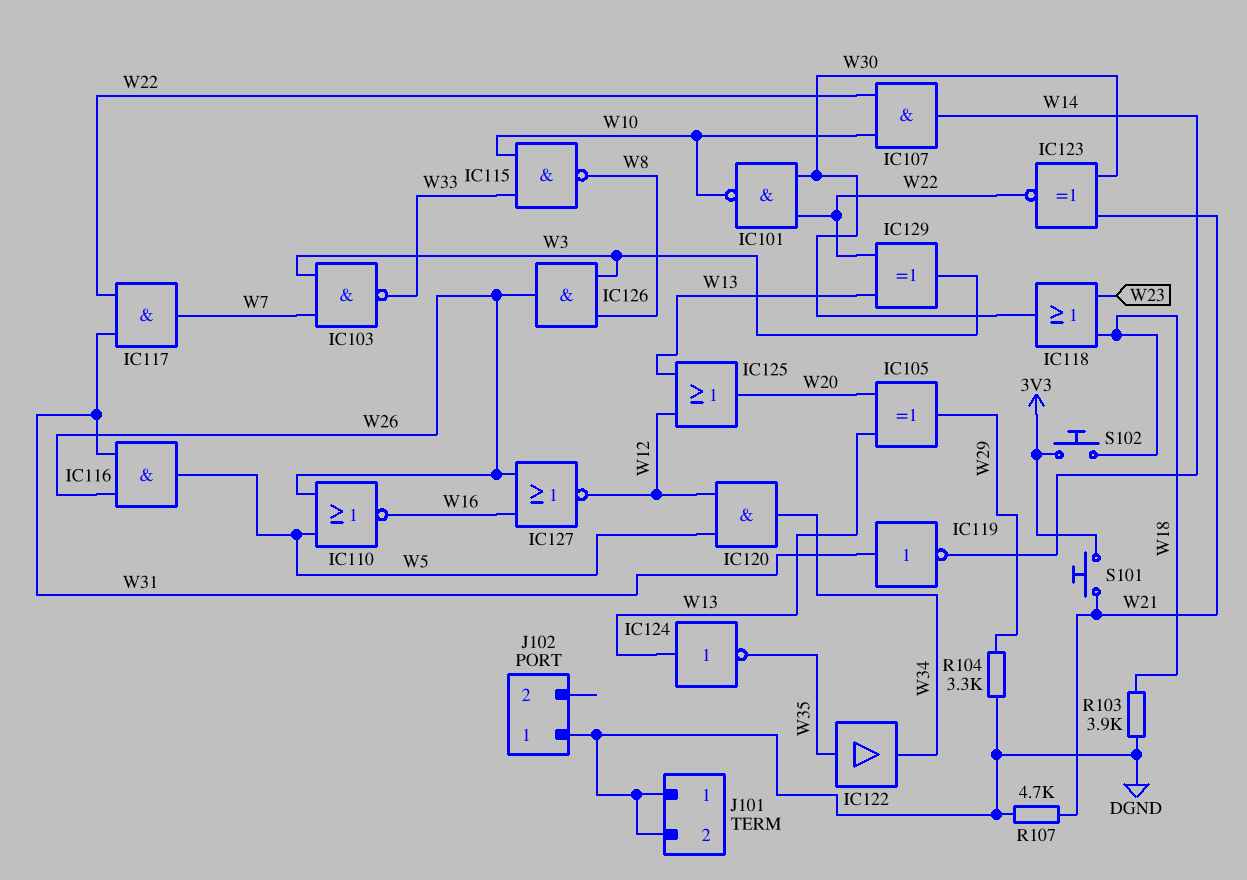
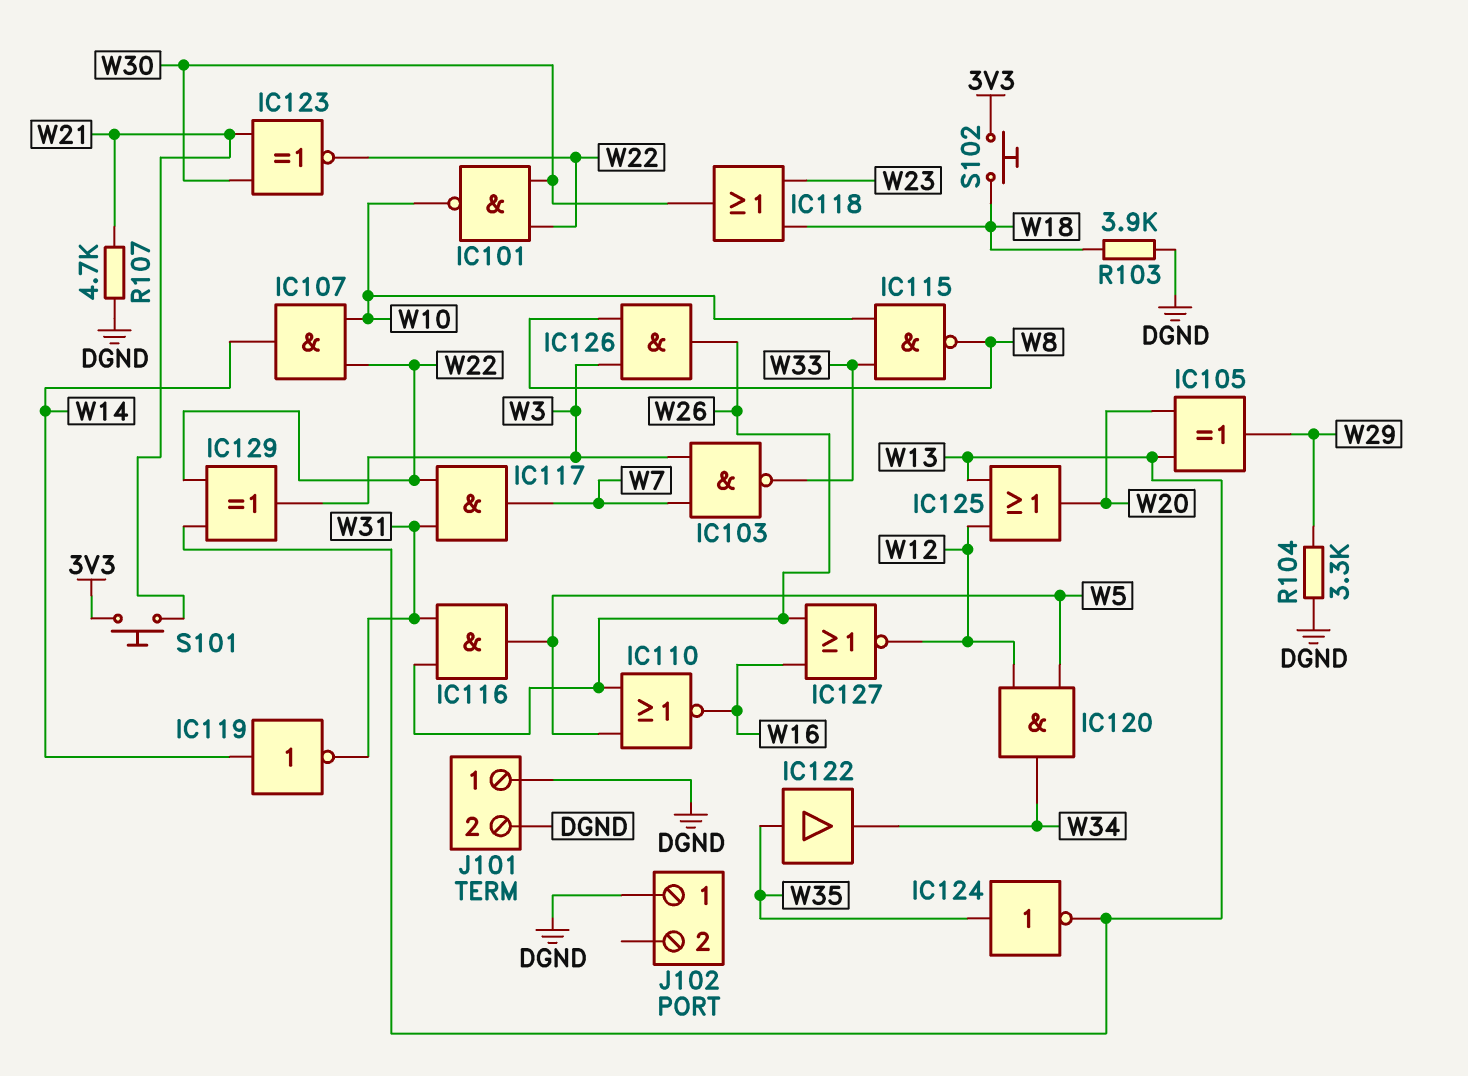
IC119: NOT (in W31, out W14) -> NOT (in W14, out W31)
IC124: NOT (in W13, out W35) -> NOT (in W35, out W13)

